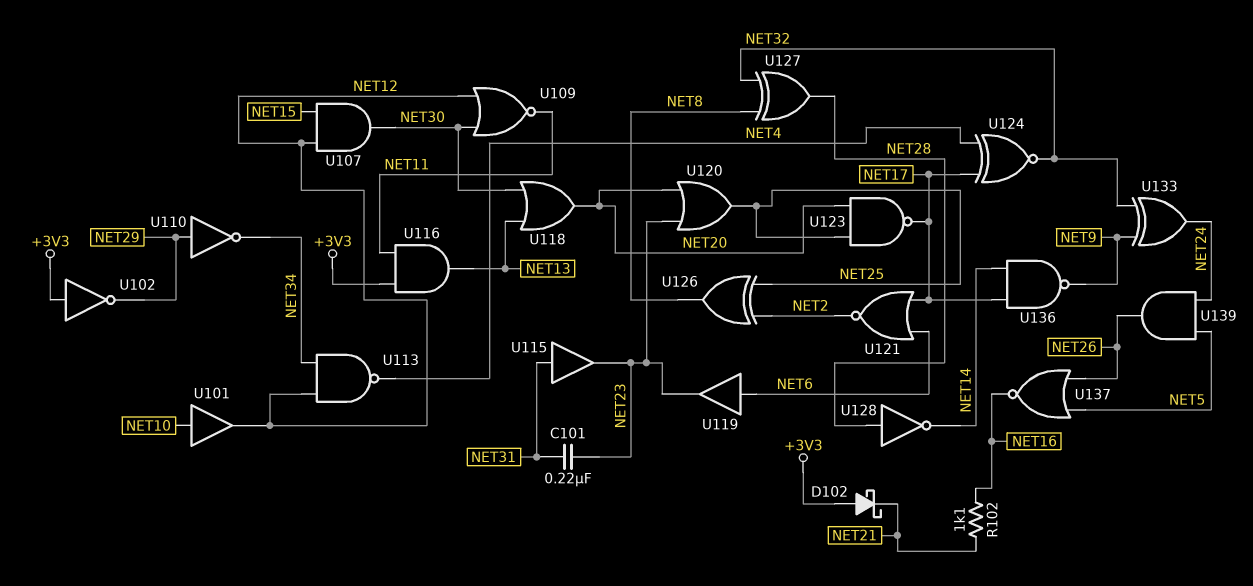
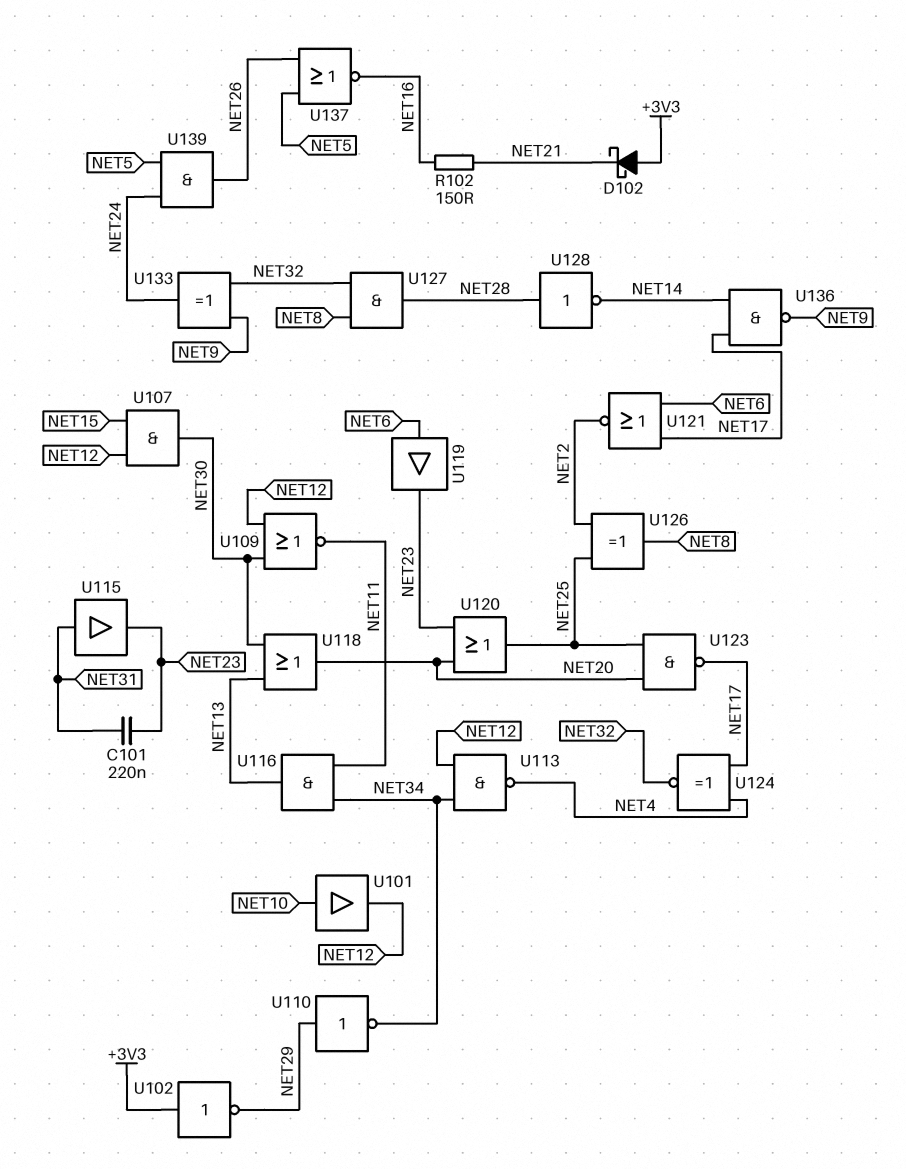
R102: 1.1k (NET16, NET21) -> 150 (NET16, NET21)
U116: AND (in +3V3, in NET11, out NET13) -> AND (in NET11, in NET34, out NET13)
U127: XOR (in NET8, in NET32, out NET28) -> AND (in NET8, in NET32, out NET28)

